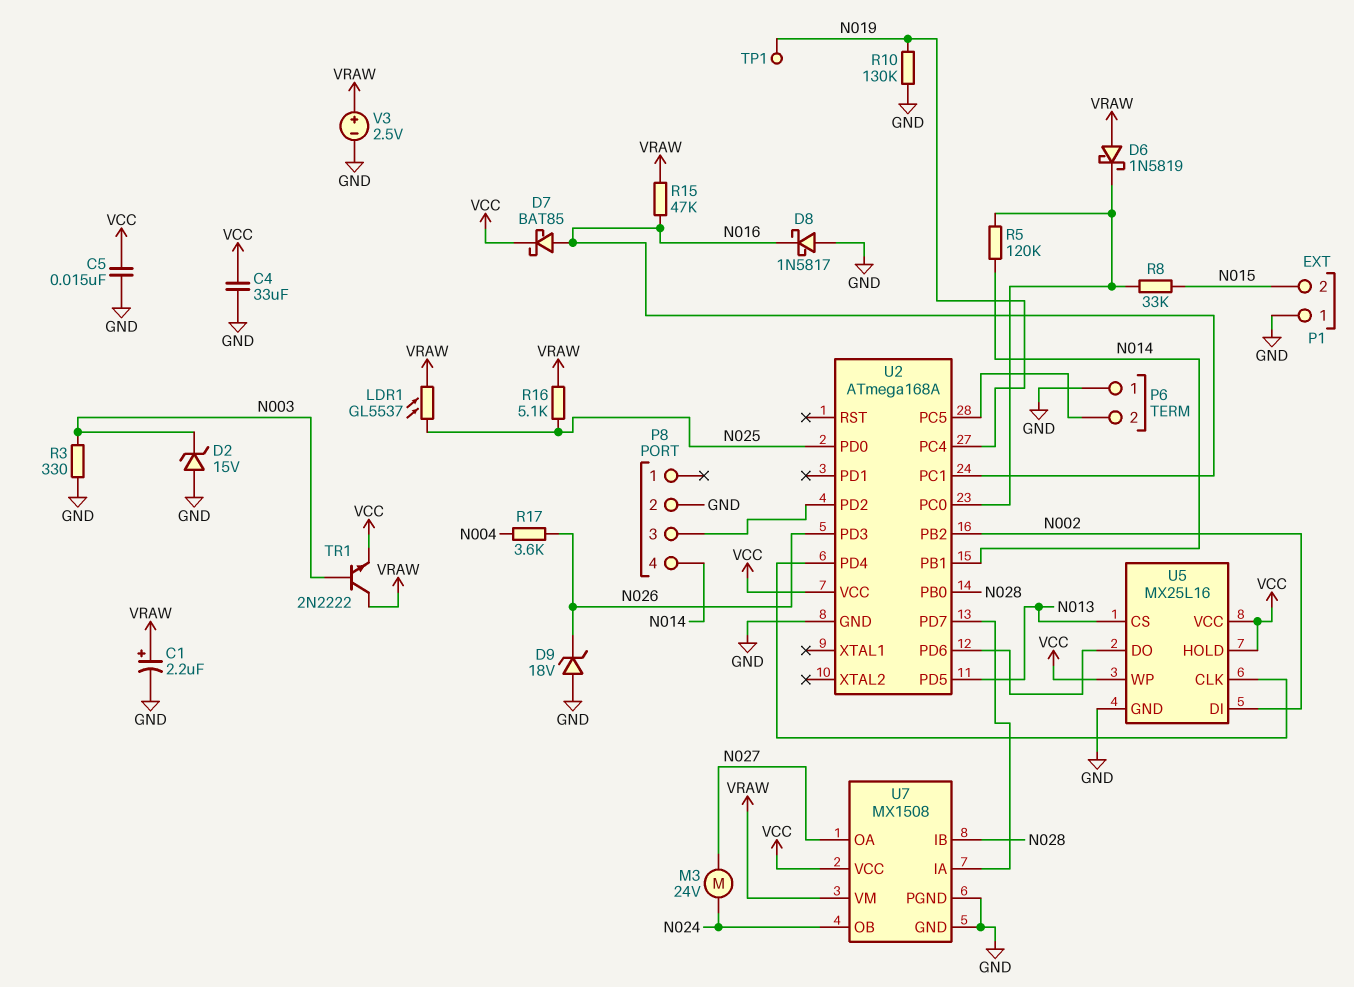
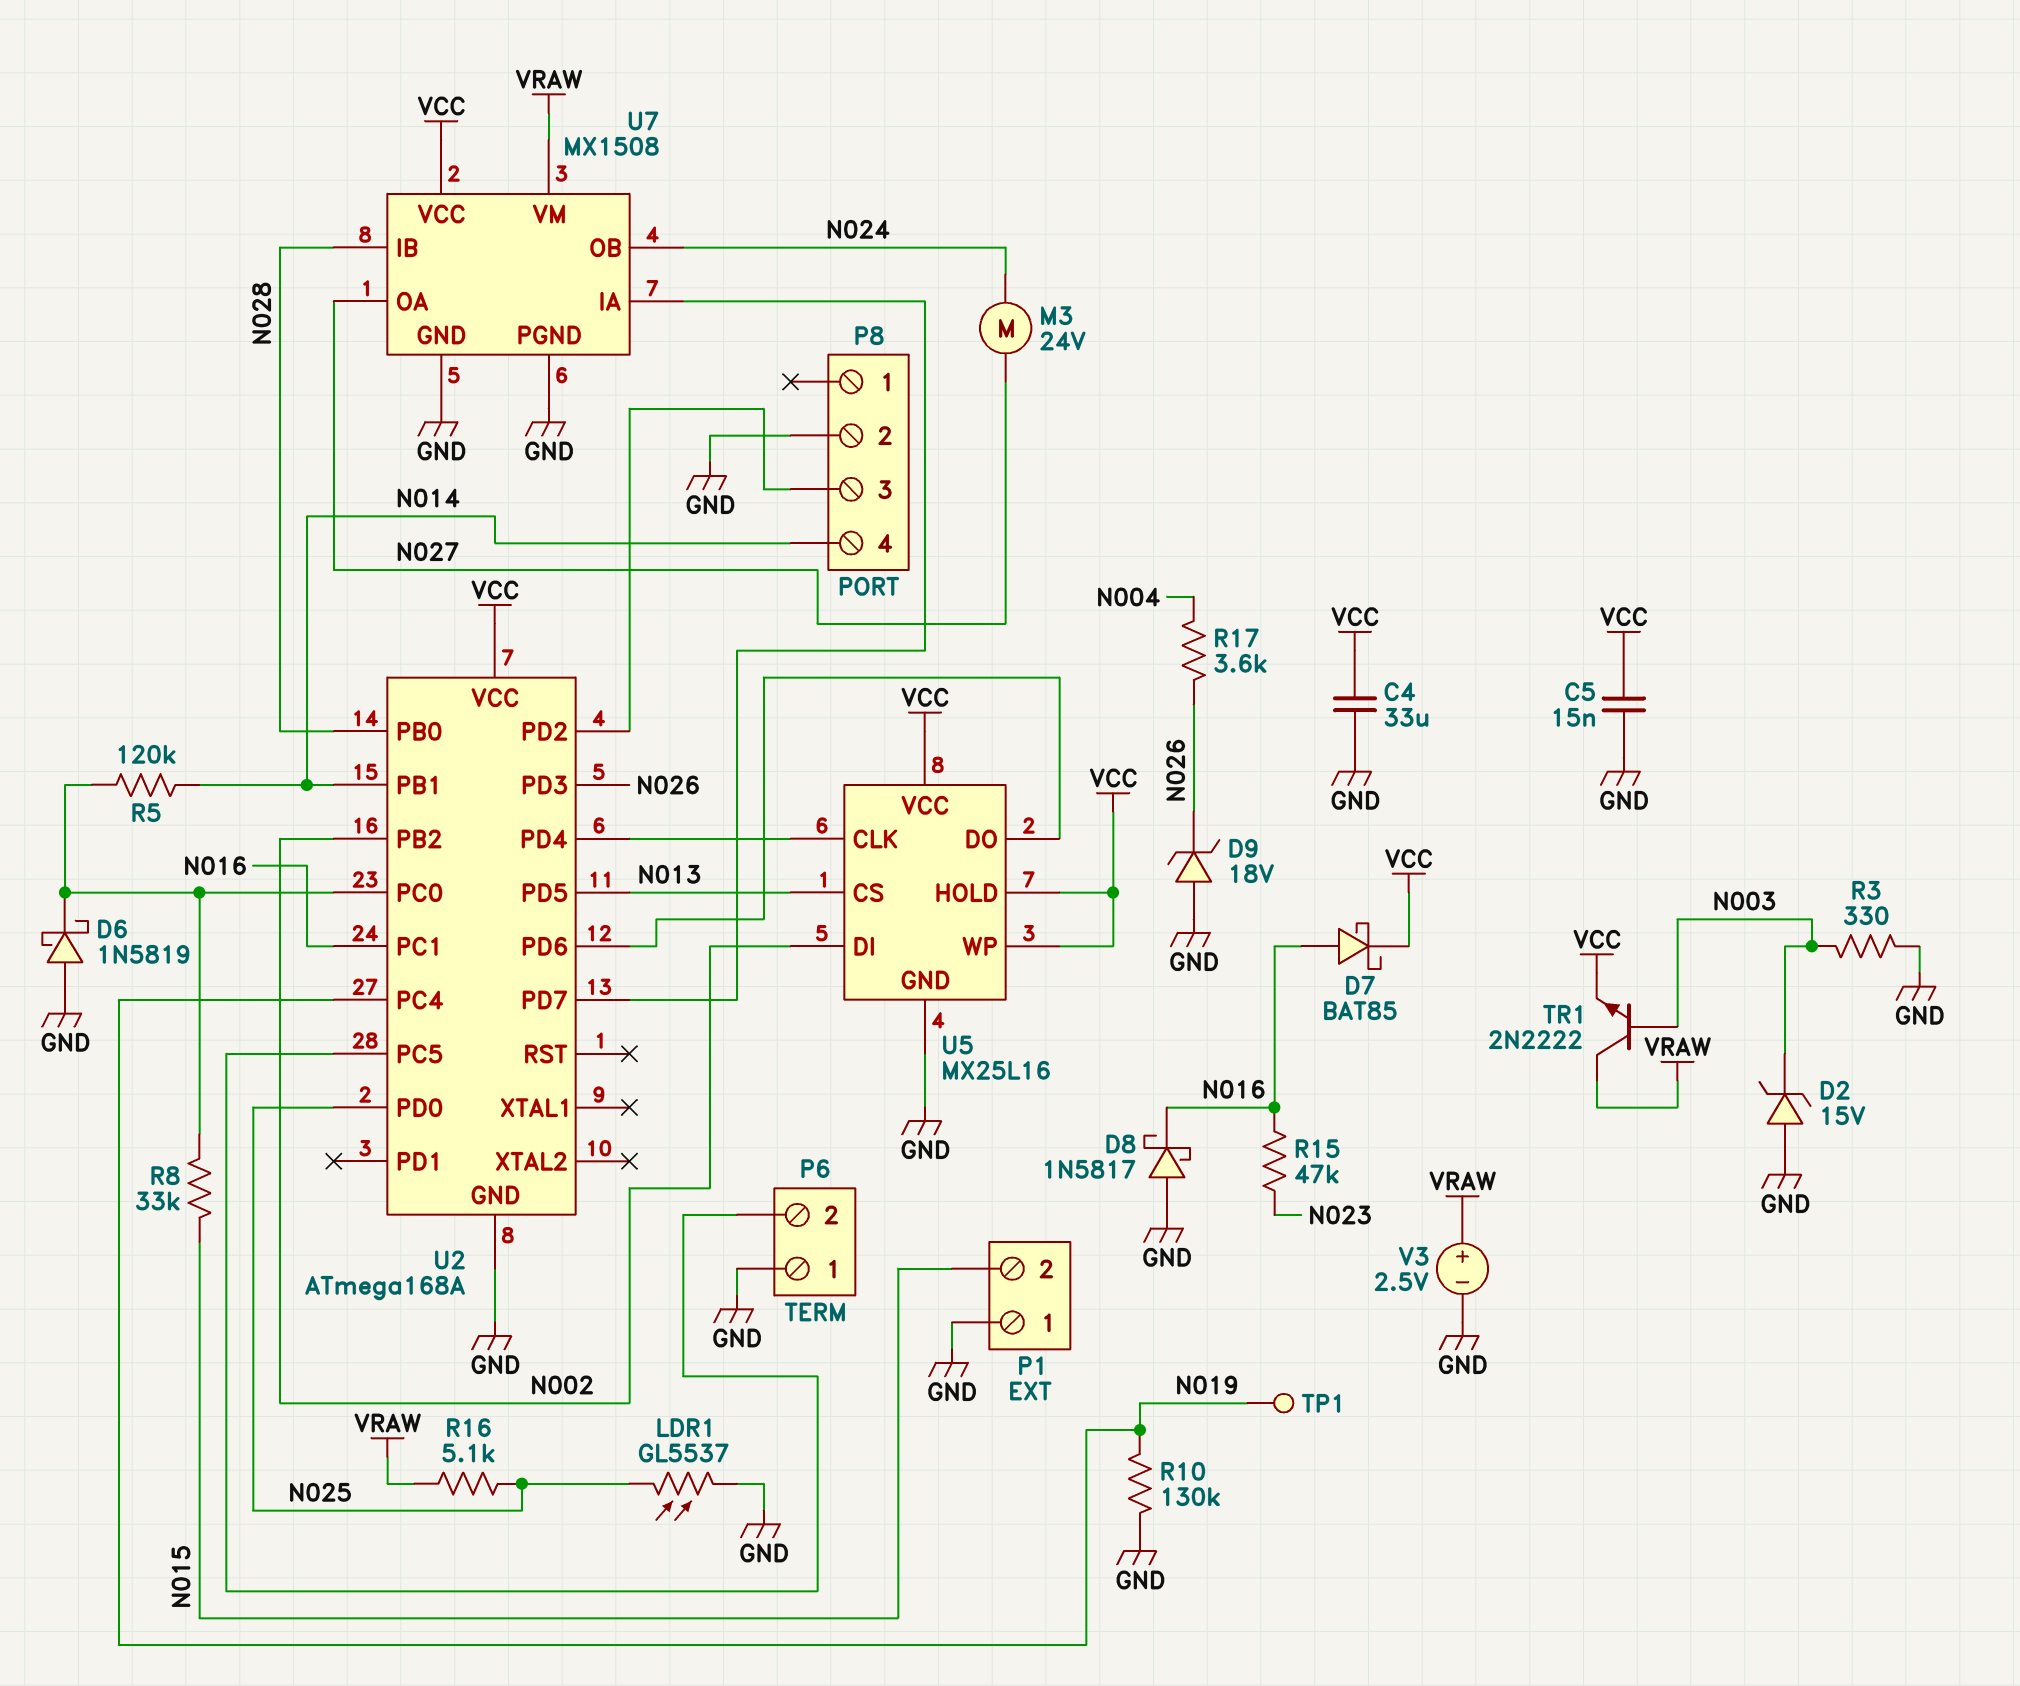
C1: 2.2uF (plus VRAW, minus GND) -> none
D6: schottky 1N5819 (A VRAW, K U2/PC0) -> schottky 1N5819 (A GND, K U2/PC0)
LDR1: GL5537 (N025, VRAW) -> GL5537 (GND, N025)
R15: 47k (N016, VRAW) -> 47k (N016, N023)

